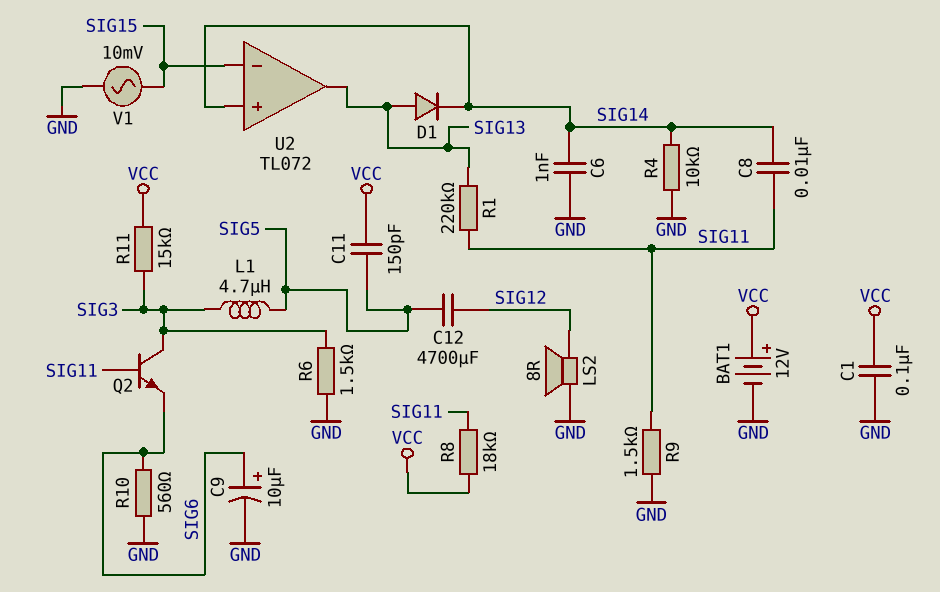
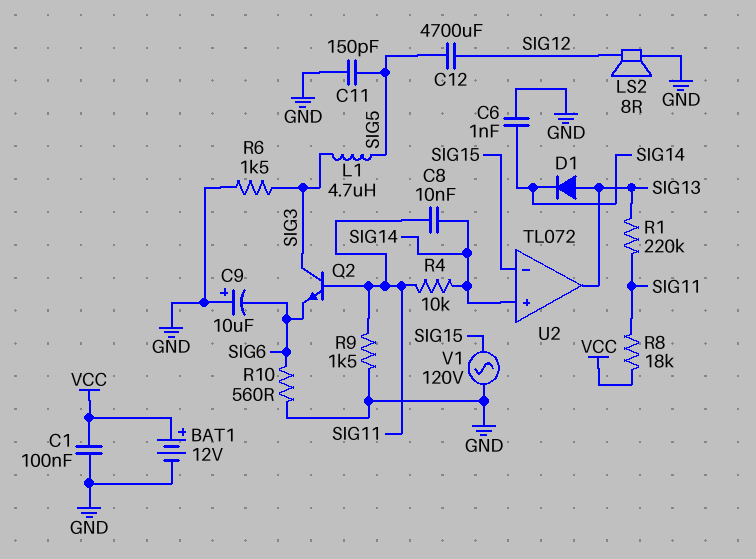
C9: 10uF (plus SIG6, minus GND) -> 10uF (plus GND, minus SIG6)
C11: 150pF (SIG5, VCC) -> 150pF (GND, SIG5)
R4: 10k (GND, SIG14) -> 10k (SIG11, SIG14)
R11: 15k (SIG3, VCC) -> none
V1: AC 10mV (GND, SIG15) -> AC 120V (GND, SIG15)

